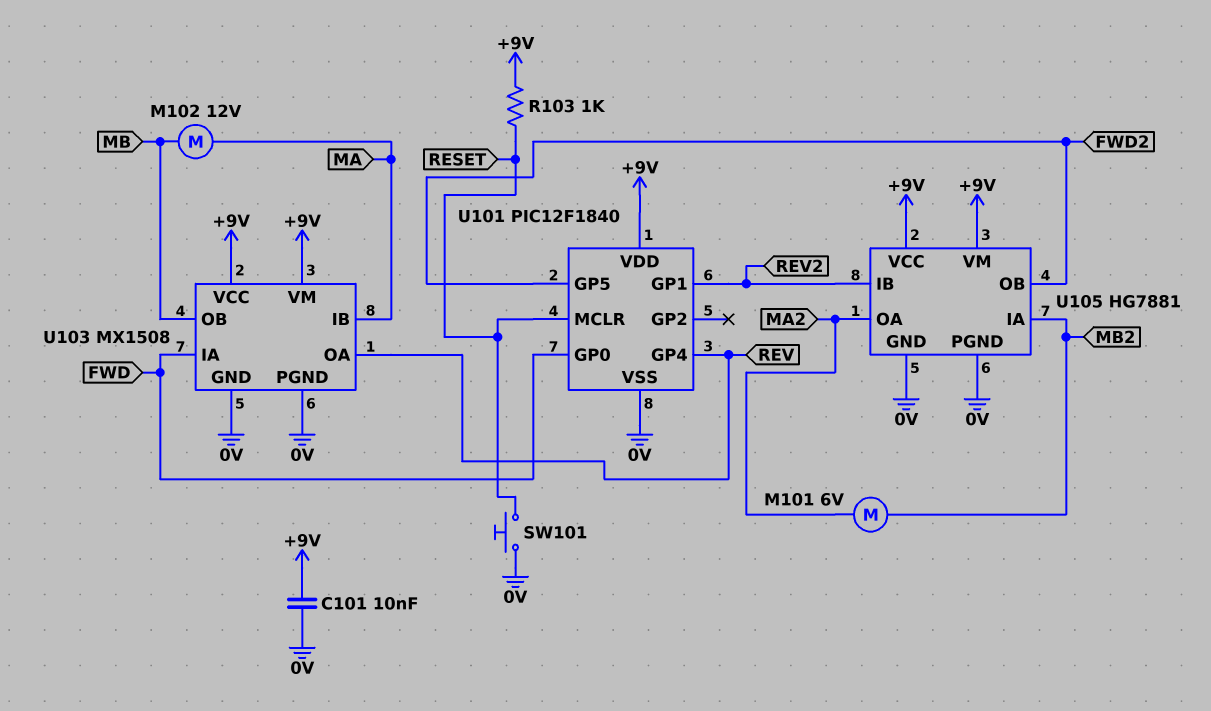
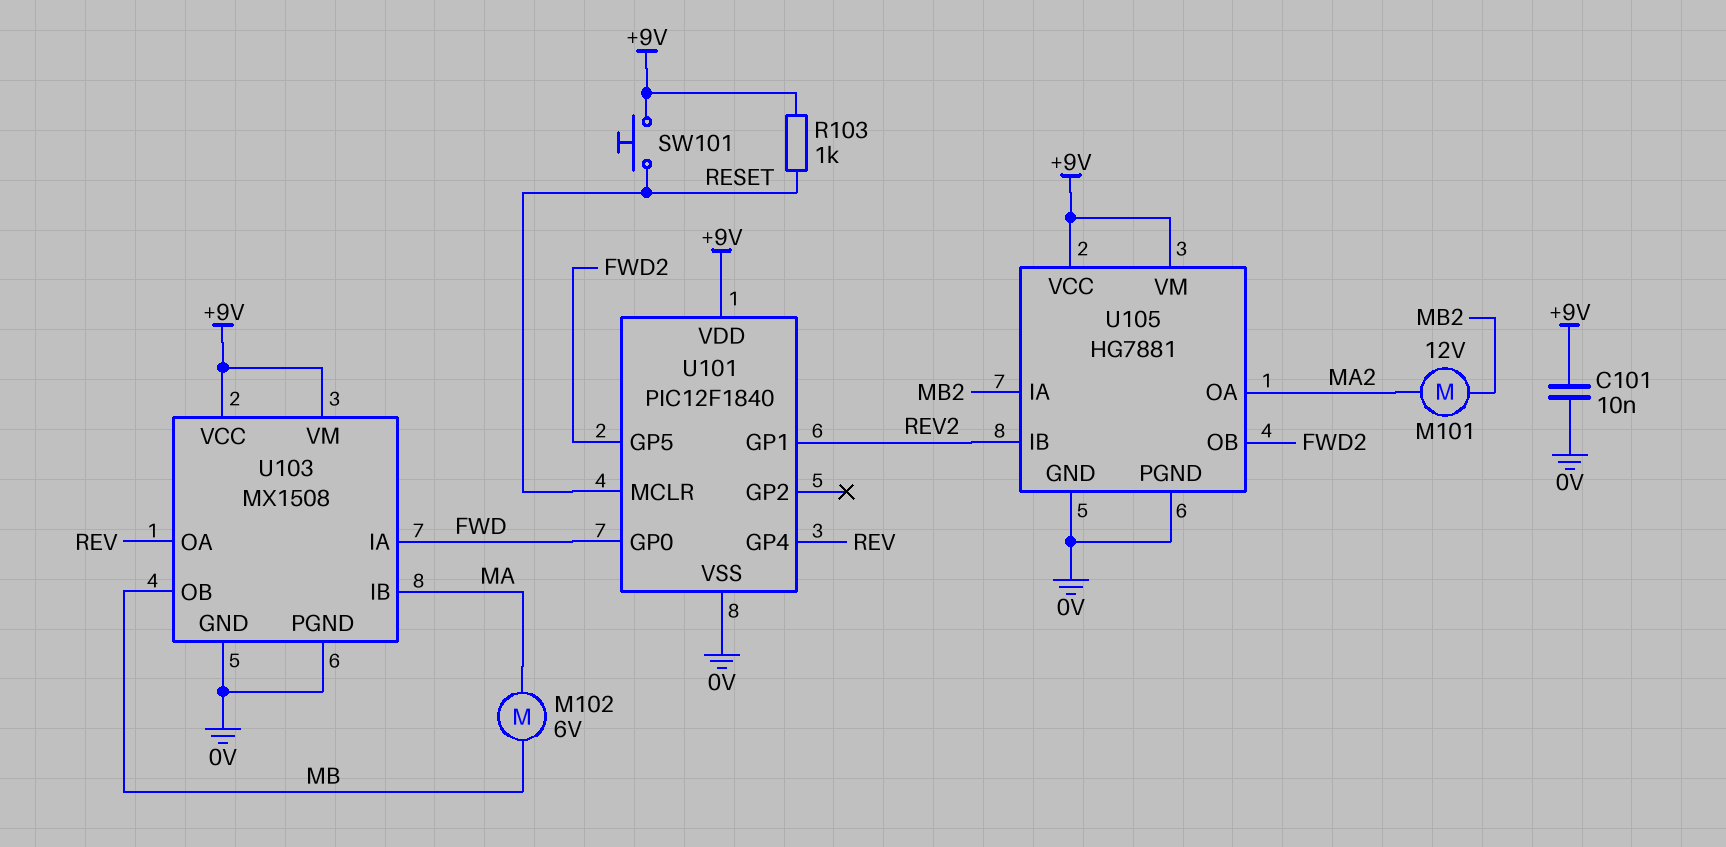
M101: motor 6V (MA2, MB2) -> motor 12V (MA2, MB2)
M102: motor 12V (MA, MB) -> motor 6V (MA, MB)
SW101: button (0V, RESET) -> button (+9V, RESET)

